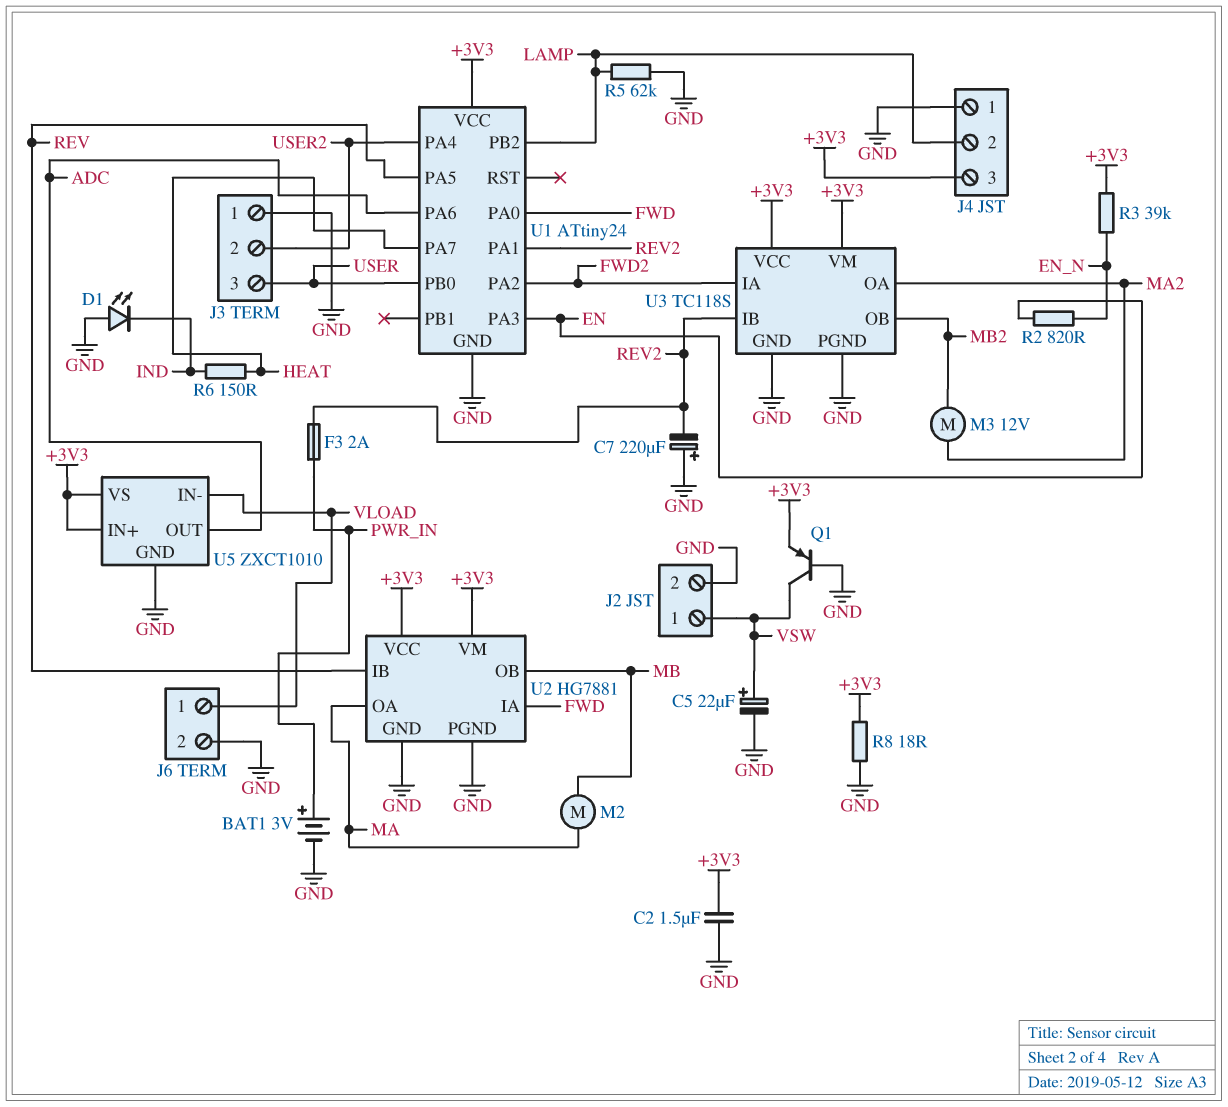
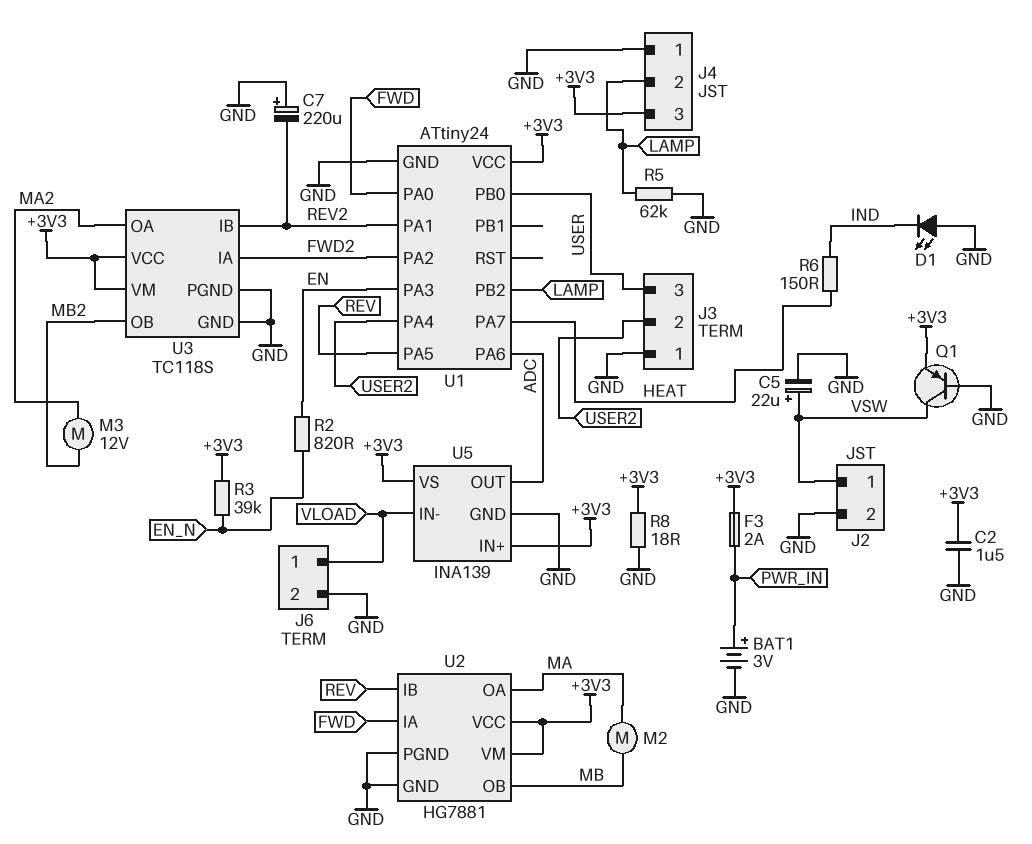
F3: 2A (PWR_IN, REV2) -> 2A (+3V3, PWR_IN)
U5: ZXCT1010 -> INA139

